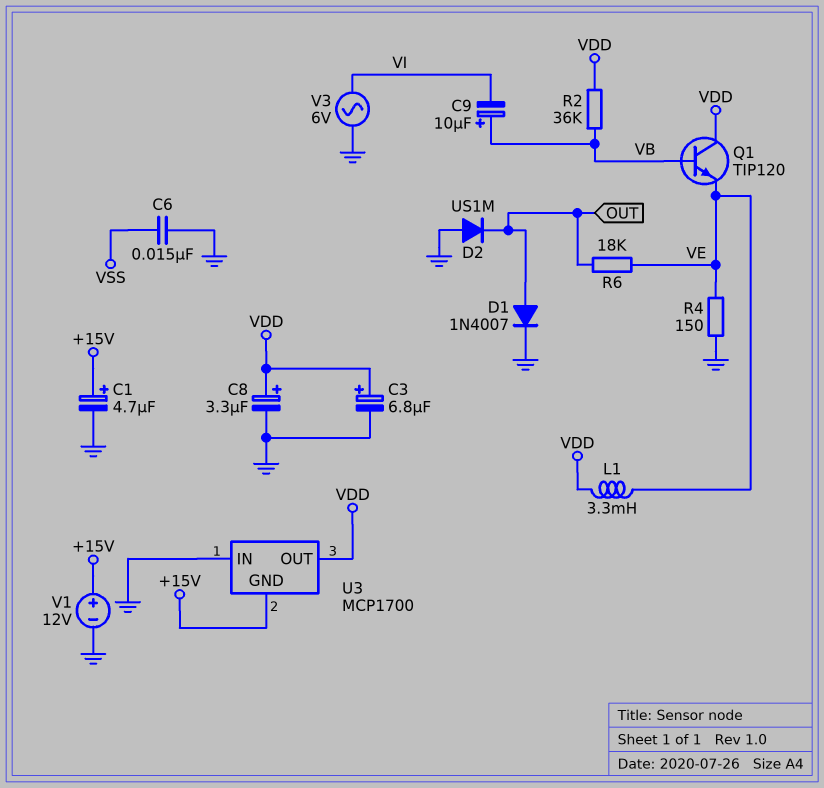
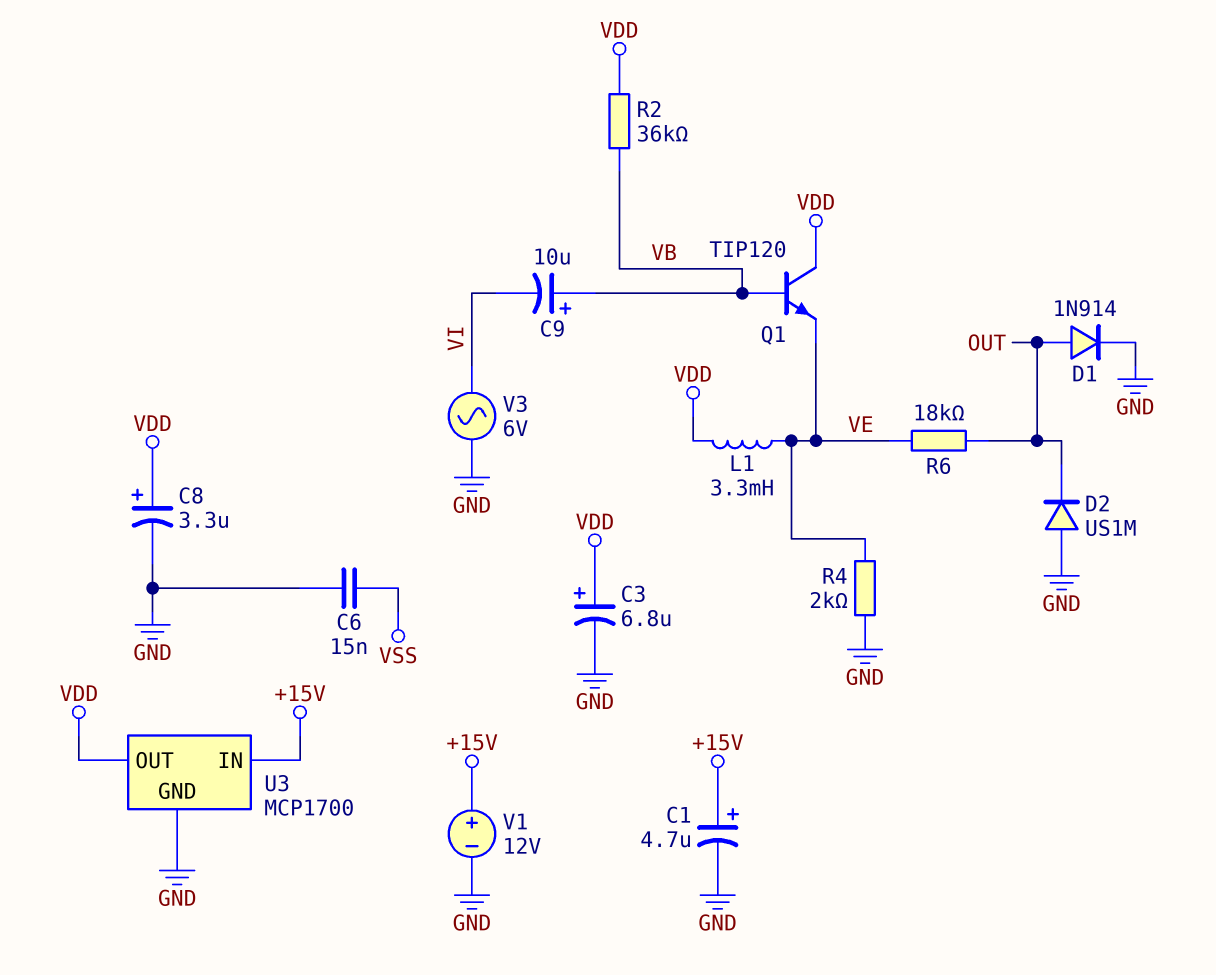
D1: diode 1N4007 (A OUT, K GND) -> diode 1N914 (A OUT, K GND)
R4: 150 (GND, VE) -> 2k (GND, VE)
U3 pin GND: +15V -> GND
U3 pin IN: GND -> +15V

